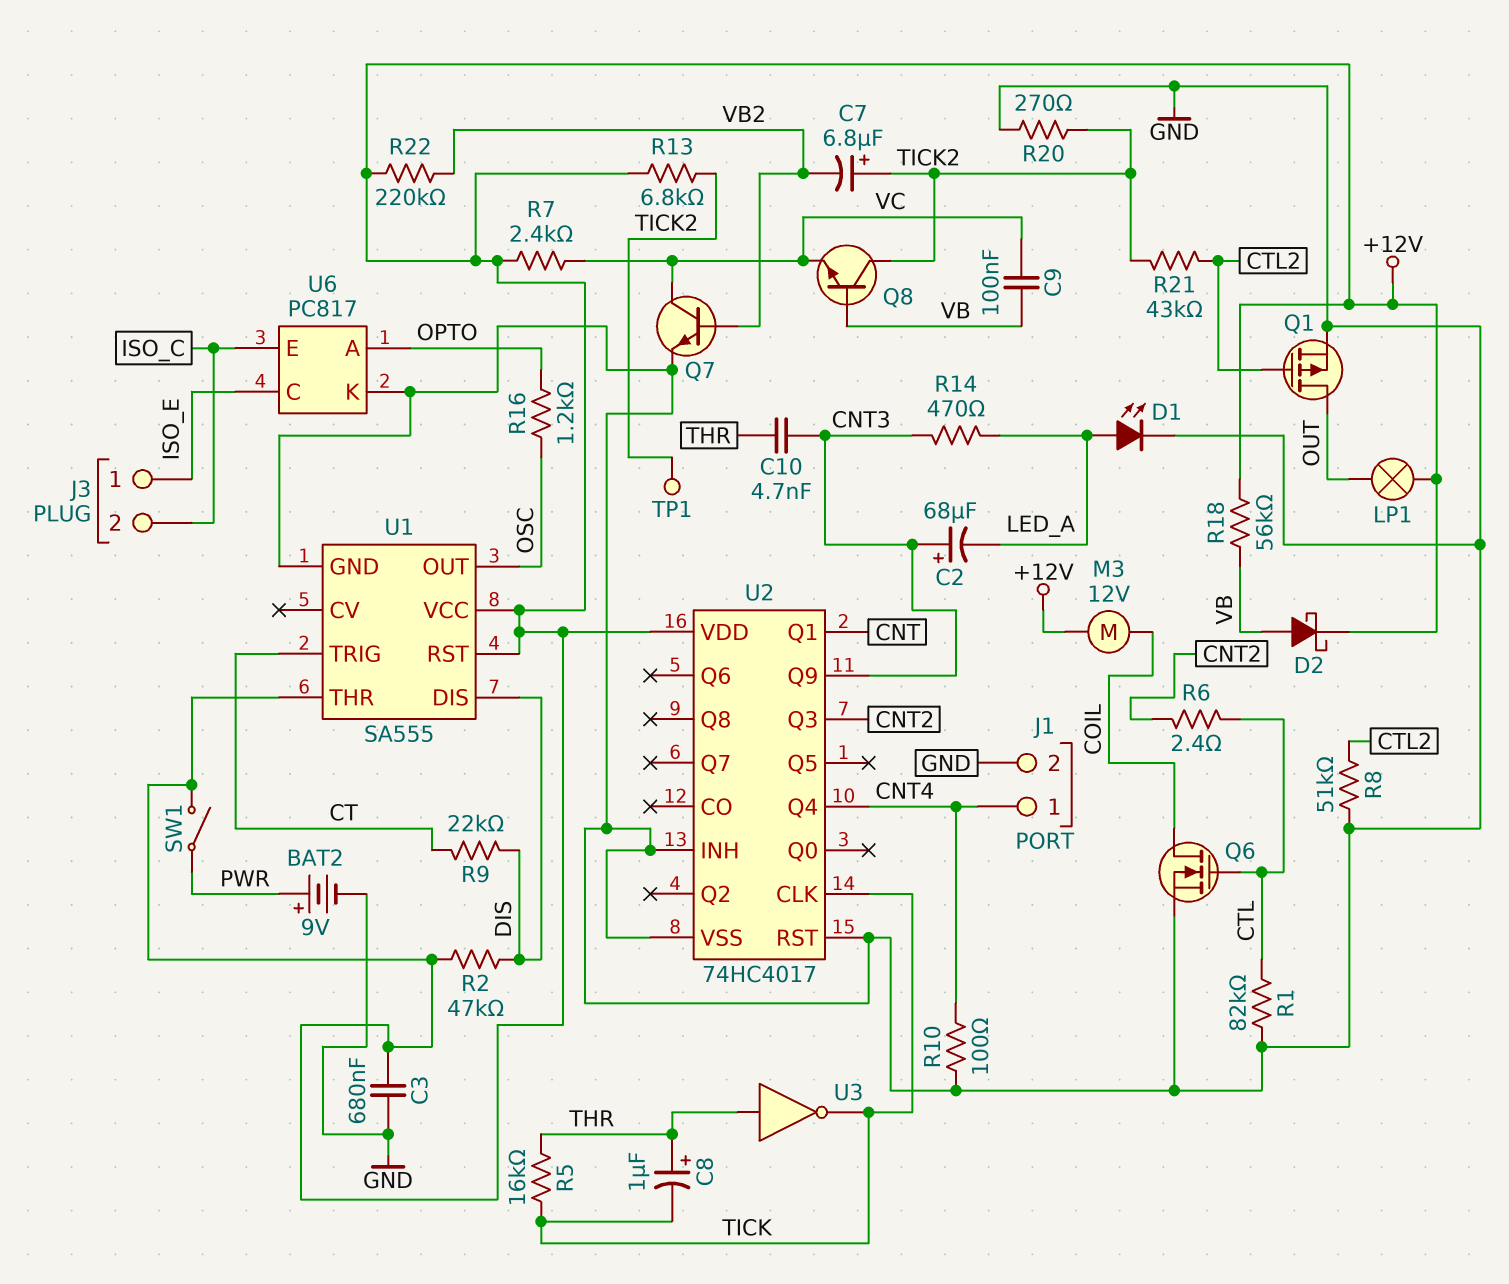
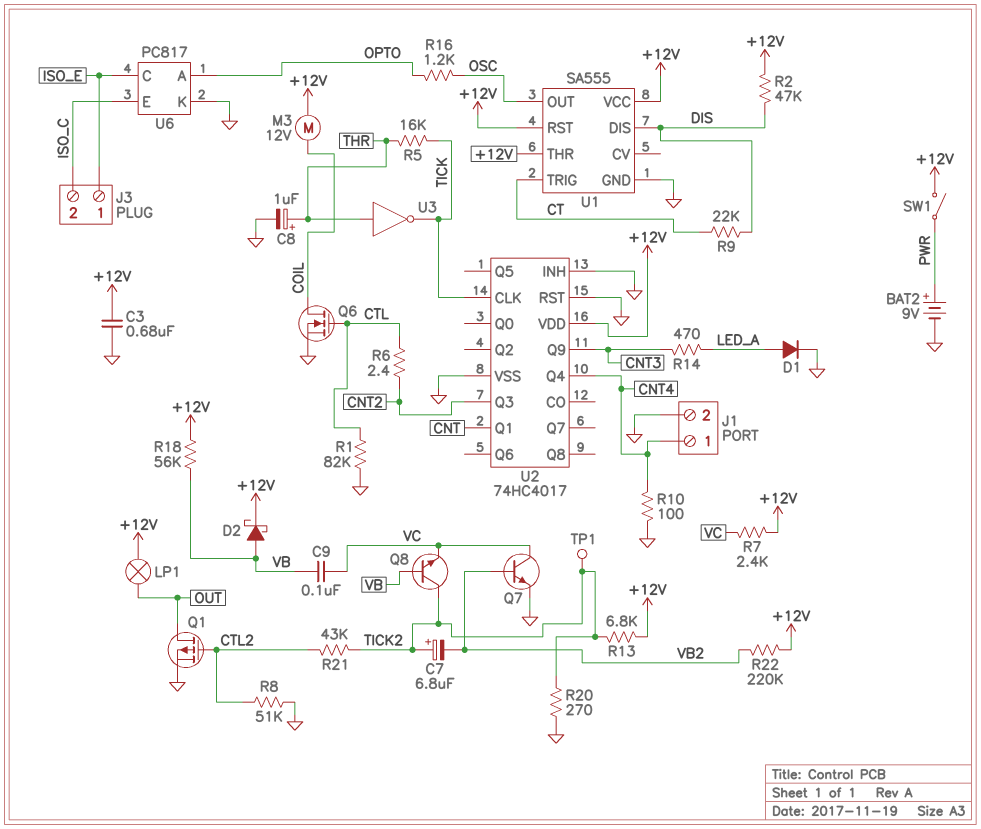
C2: 68uF (plus CNT3, minus LED_A) -> none
C8: 1uF (plus THR, minus TICK) -> 1uF (plus THR, minus GND)
C10: 4.7nF (CNT3, THR) -> none
D1: LED (A LED_A, K GND) -> diode (A LED_A, K GND)

